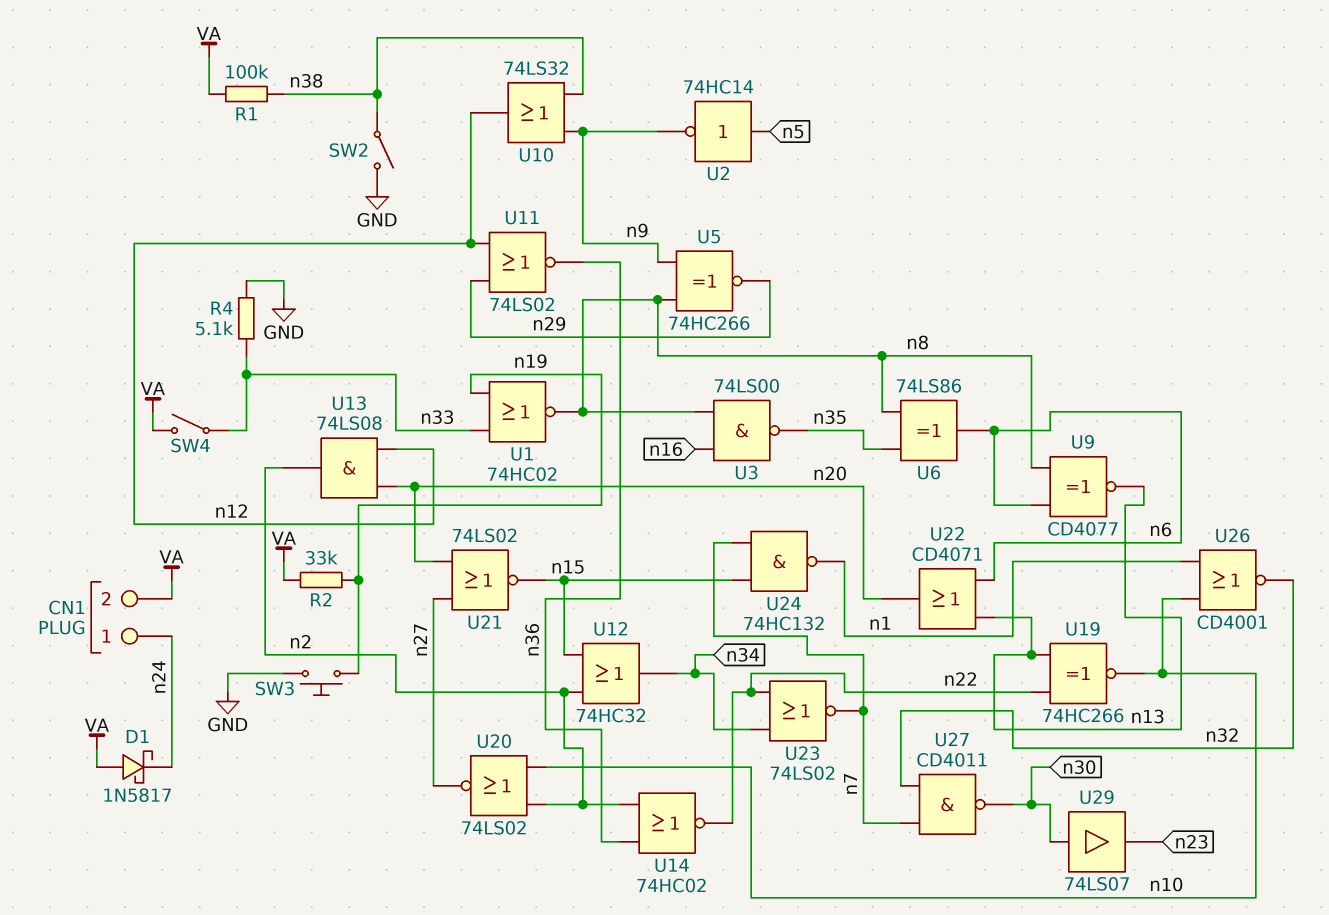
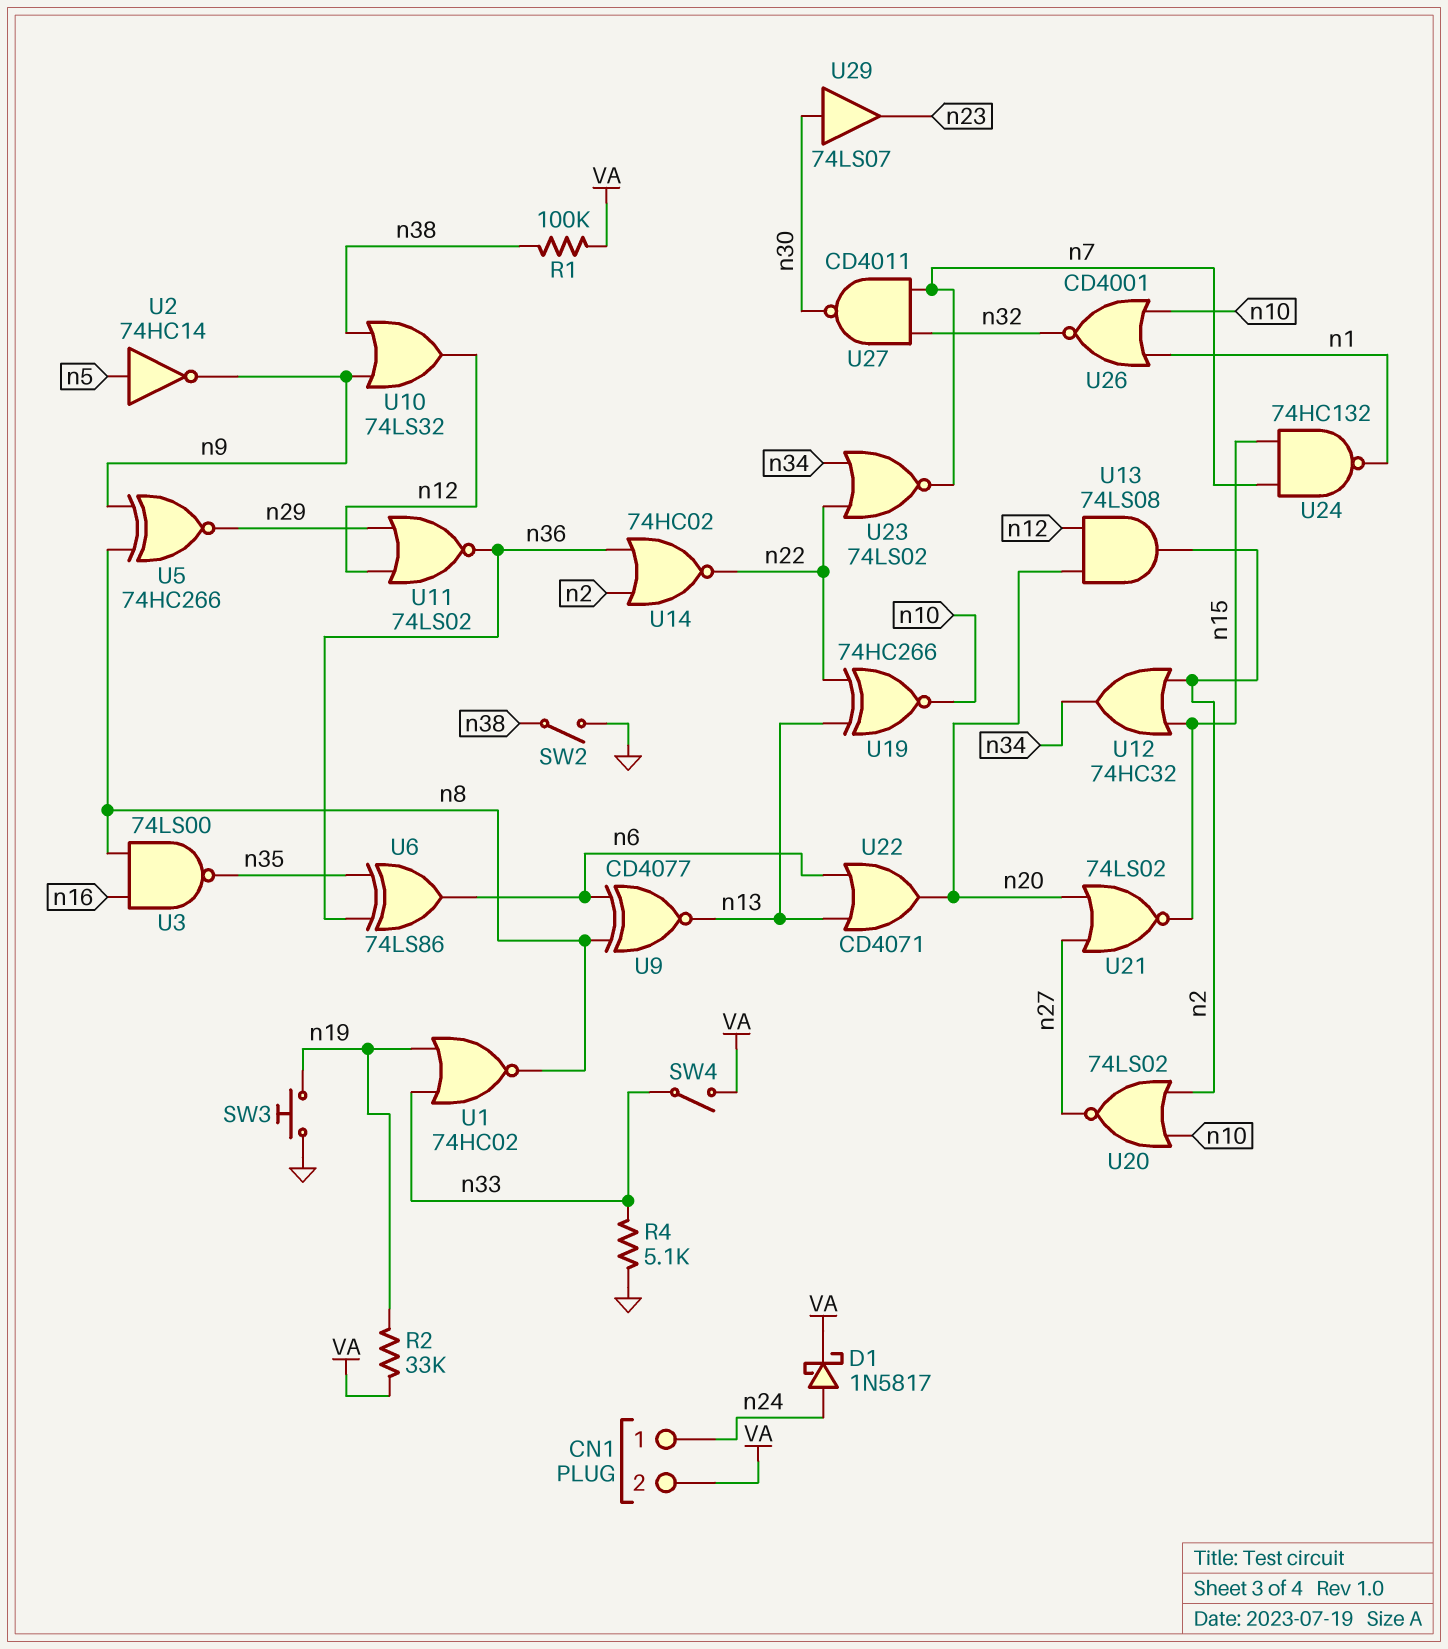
D1: schottky 1N5817 (A VA, K n24) -> schottky 1N5817 (A n24, K VA)
U6: XOR 74LS86 (in n8, in n35, out n6) -> XOR 74LS86 (in n35, in n36, out n6)

